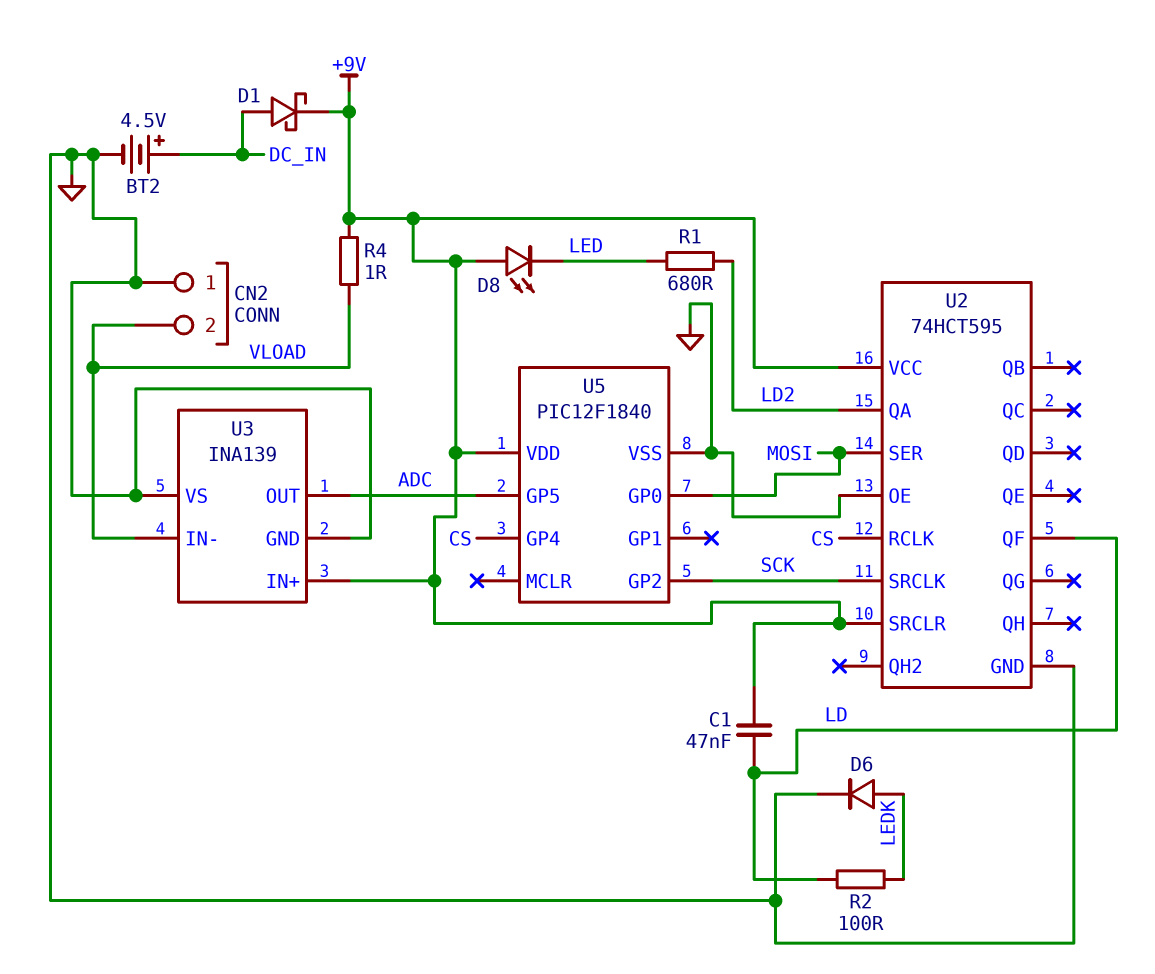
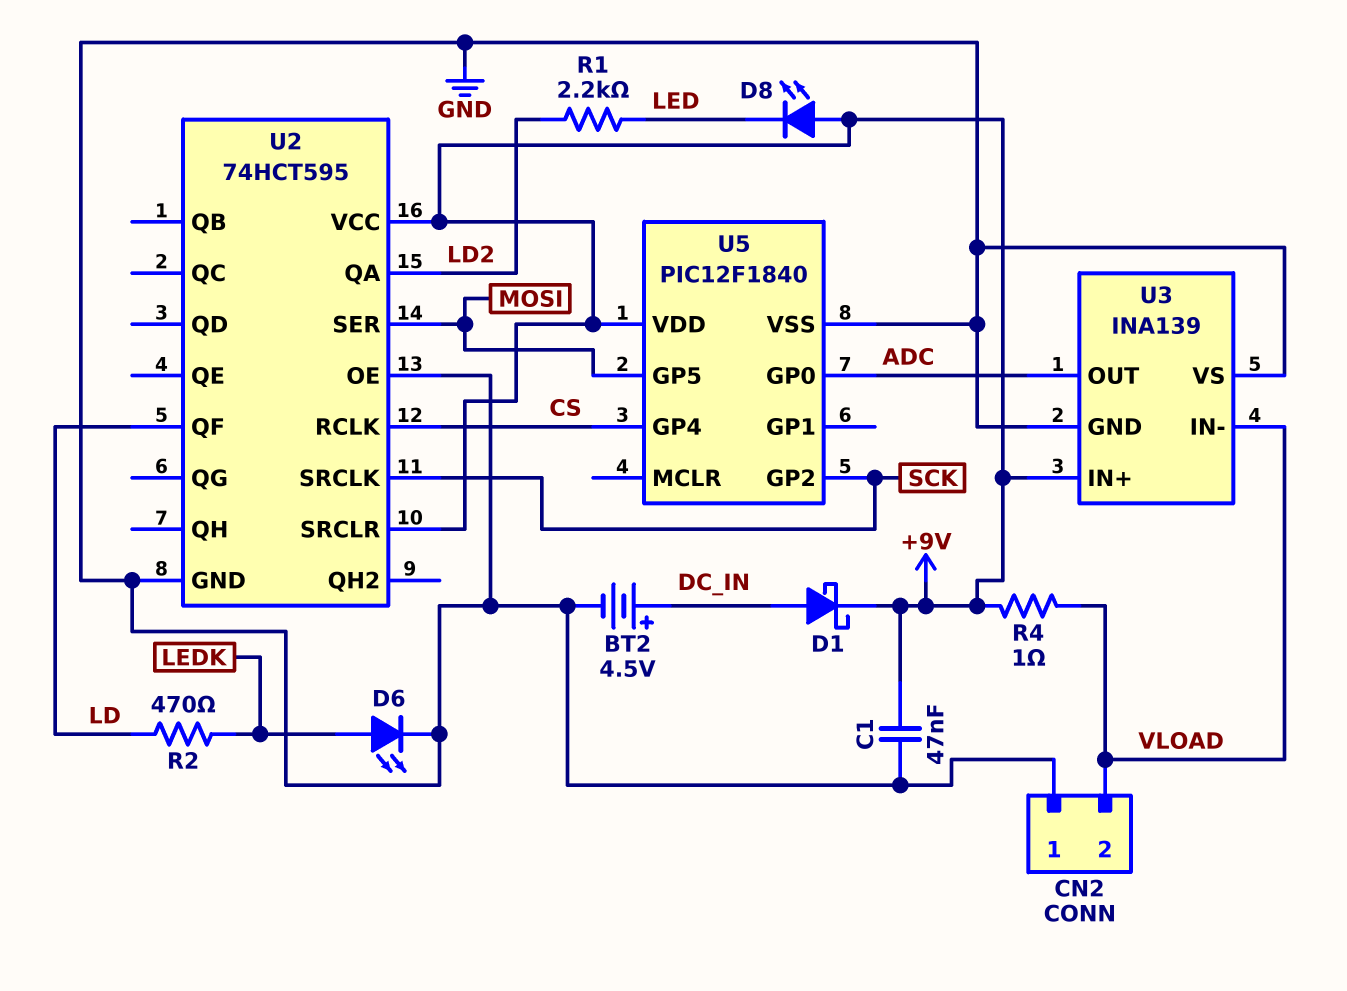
C1: 47nF (+9V, LD) -> 47nF (+9V, GND)
D6: diode (A LEDK, K GND) -> LED (A LEDK, K GND)
R1: 680 (LD2, LED) -> 2.2k (LD2, LED)
R2: 100 (LD, LEDK) -> 470 (LD, LEDK)
U5 pin GP0: MOSI -> ADC
U5 pin GP5: ADC -> MOSI

